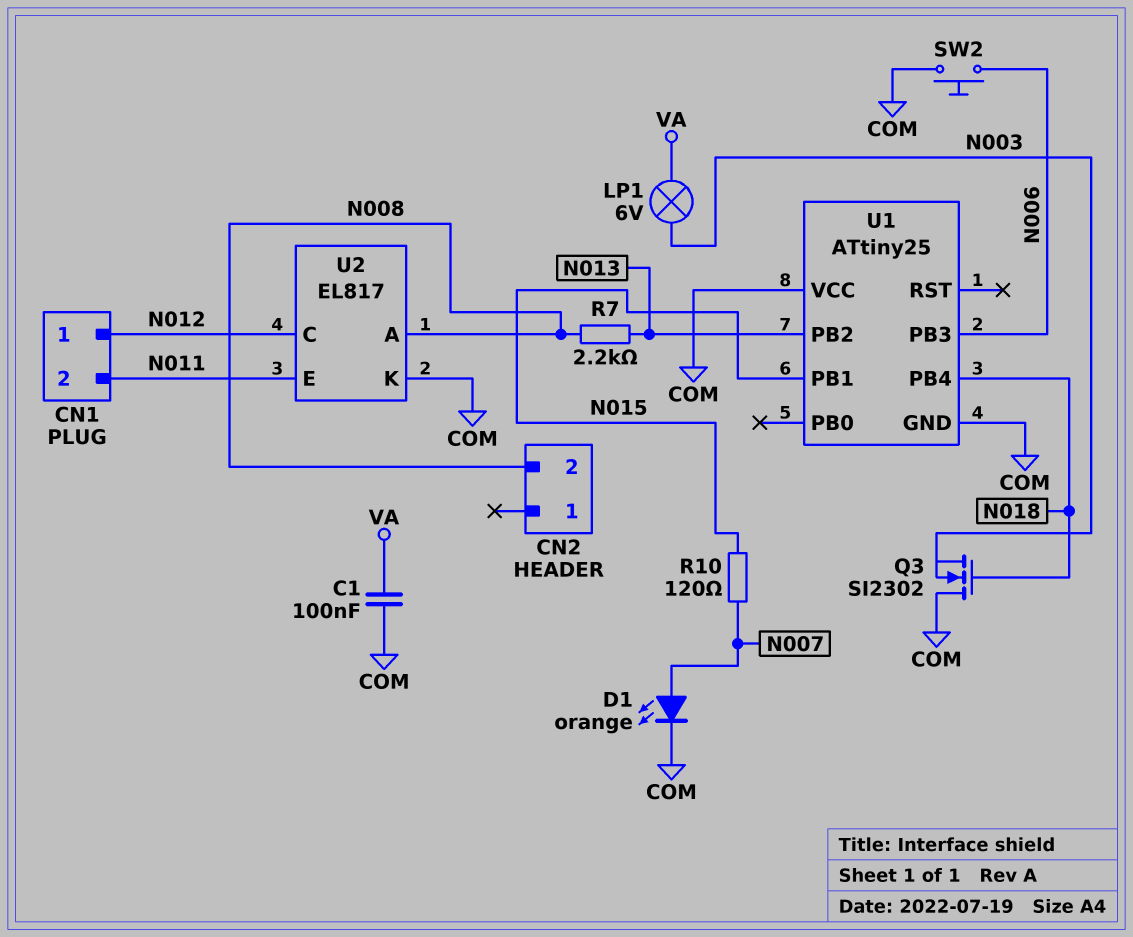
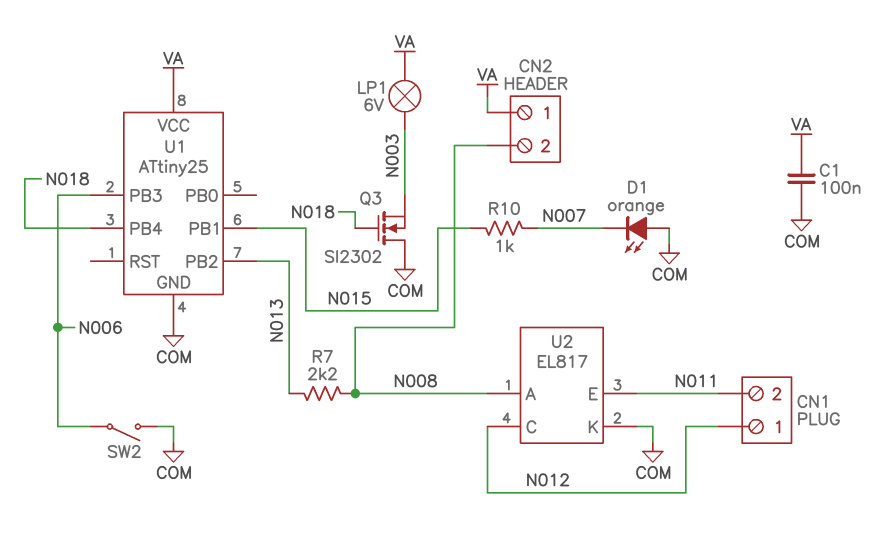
CN2 pin 1: none -> VA
D1: LED orange (A N007, K COM) -> LED orange (A COM, K N007)
R10: 120 (N007, N015) -> 1k (N007, N015)
SW2: button (COM, N006) -> switch (COM, N006)
U1 pin VCC: COM -> VA

